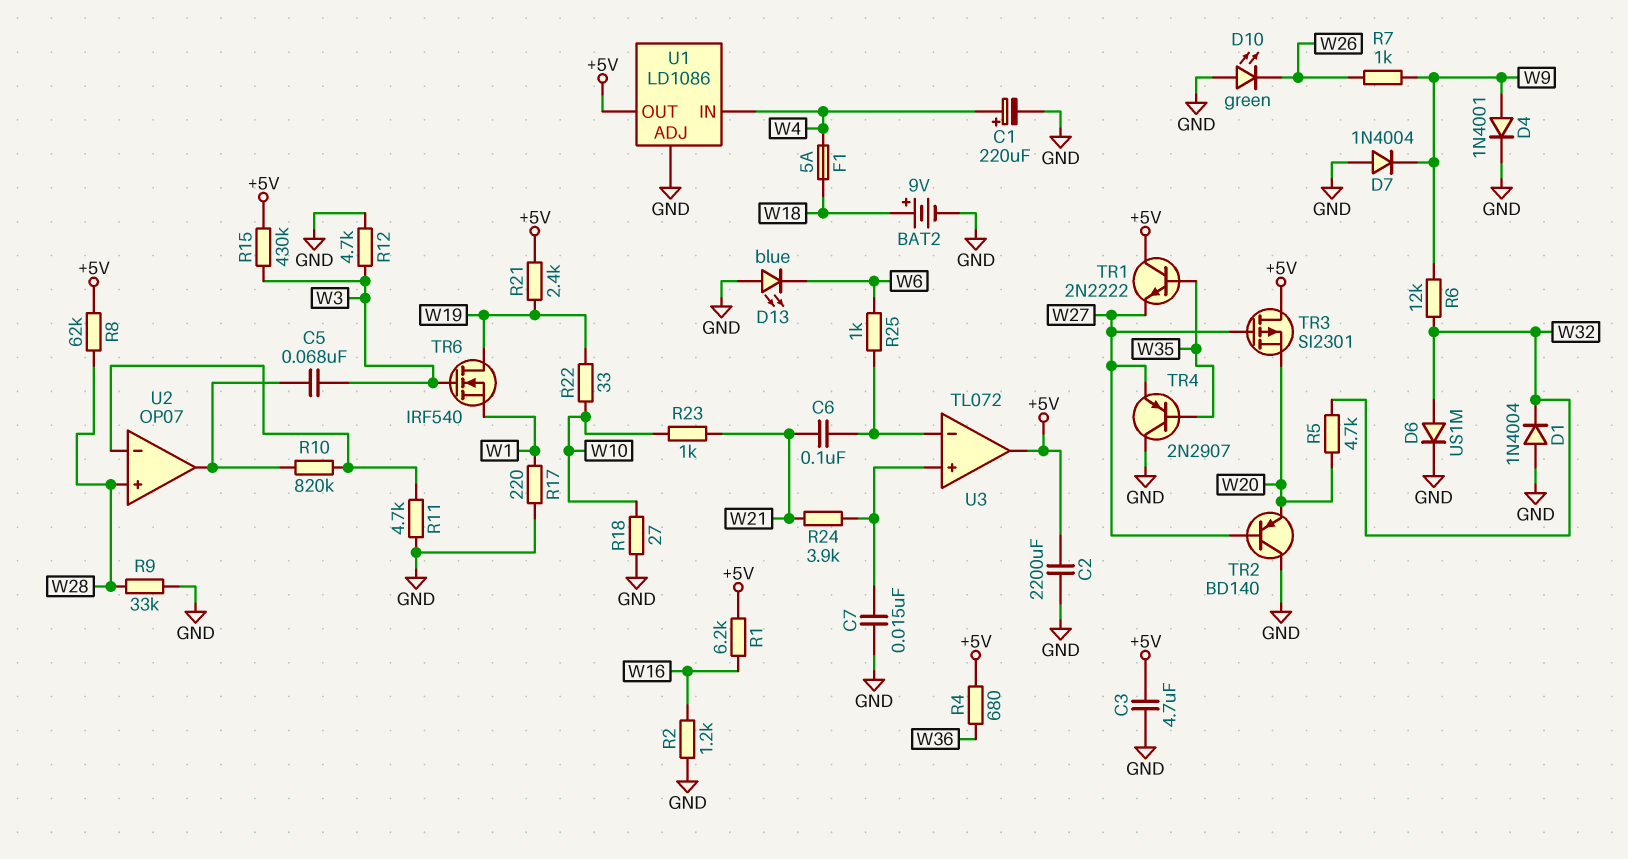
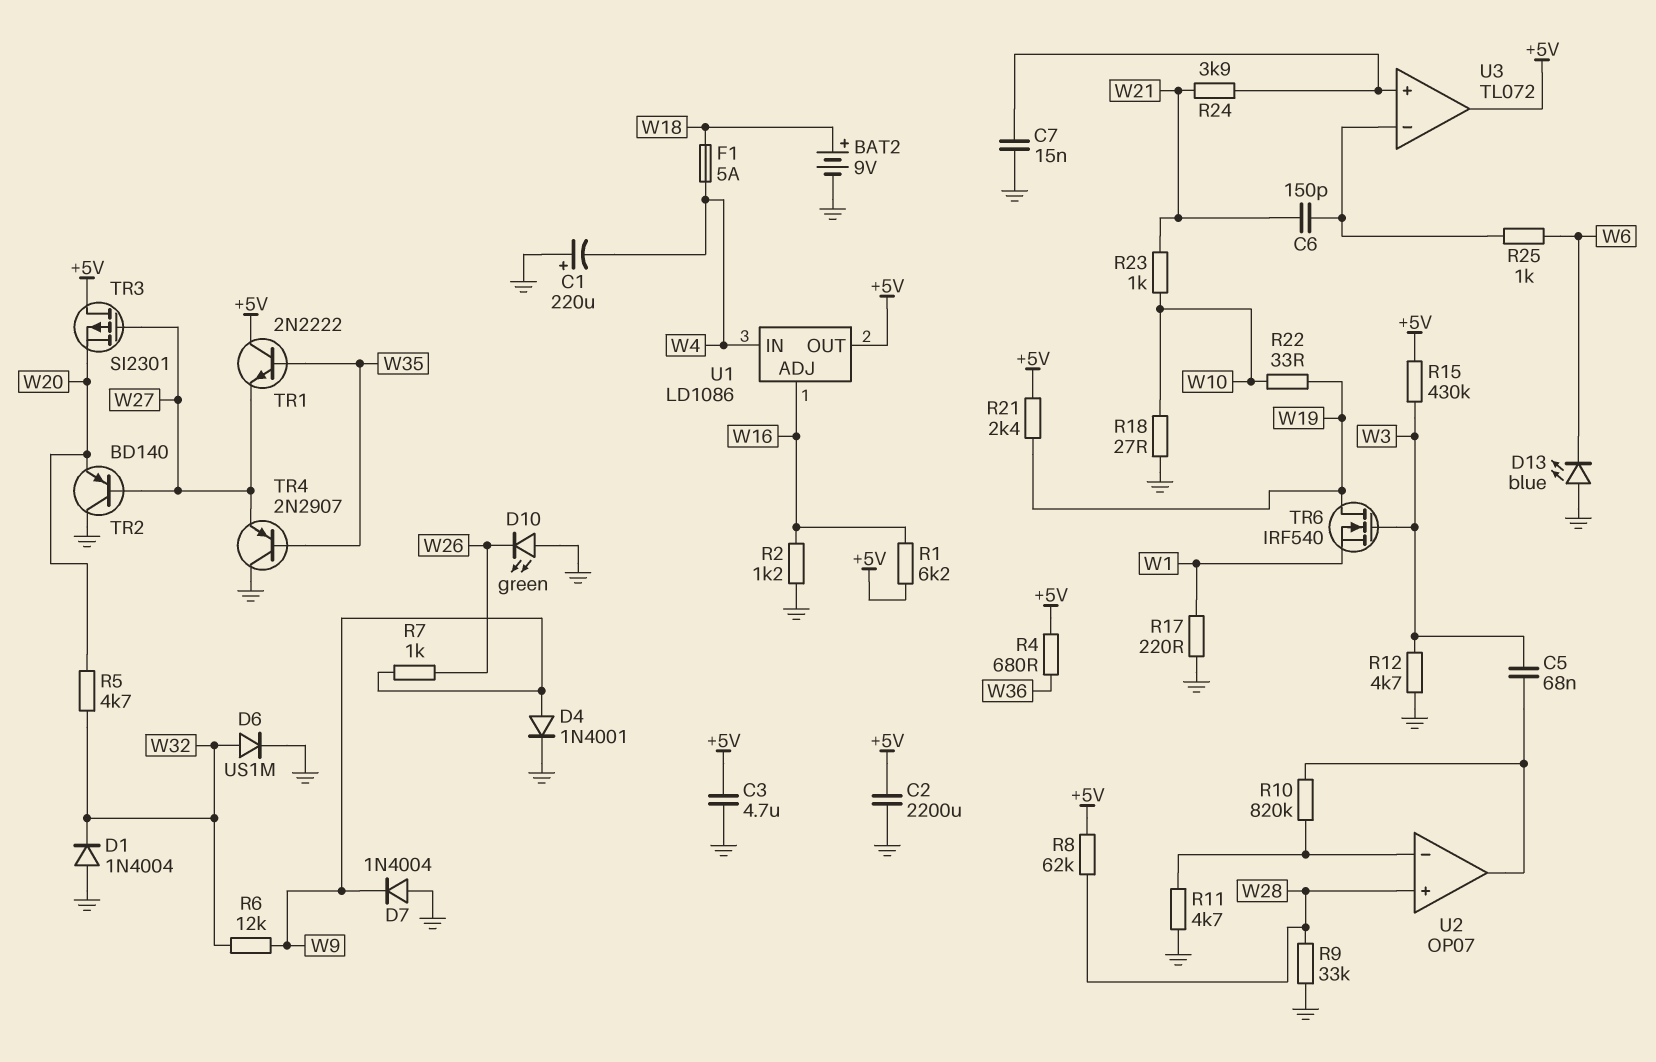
C1: 220uF (plus W4, minus GND) -> 220uF (plus GND, minus W4)
C6: 100nF (U3/in-, W21) -> 150pF (U3/in-, W21)
U1 pin ADJ: GND -> W16

